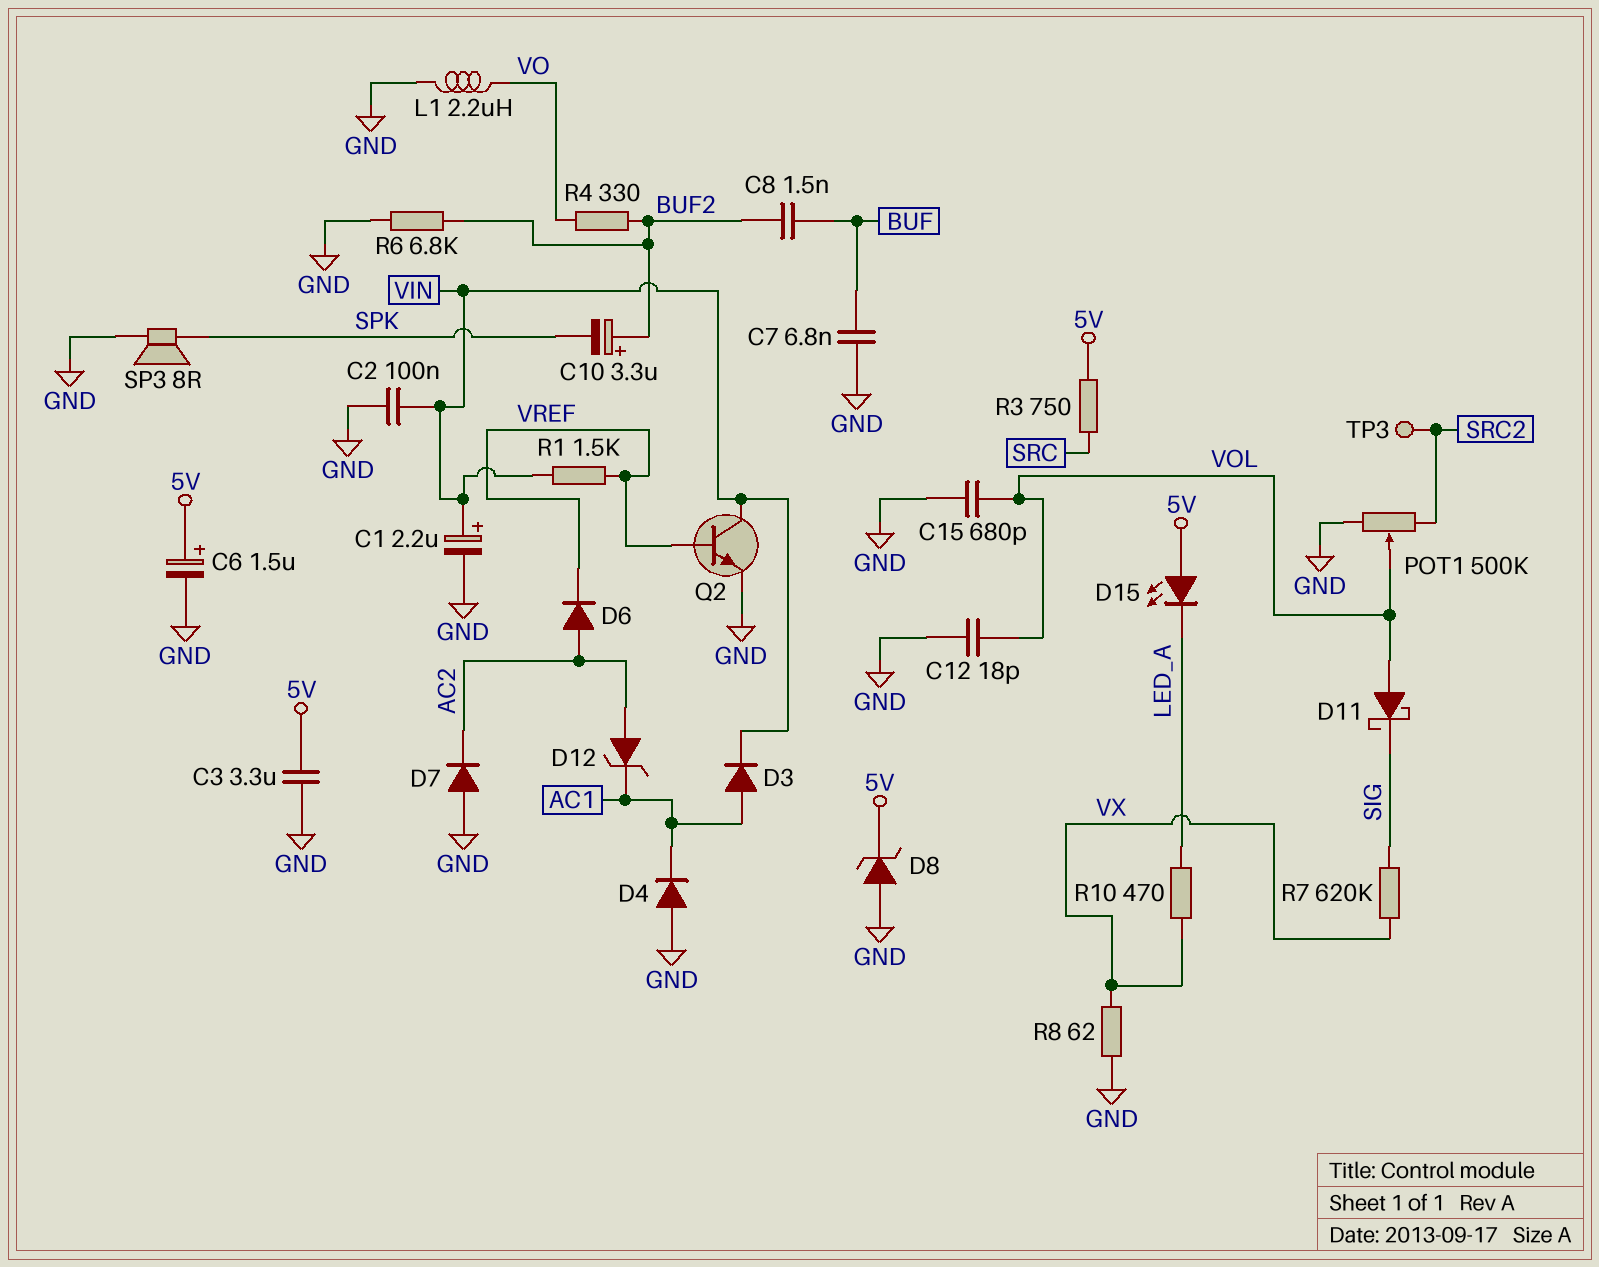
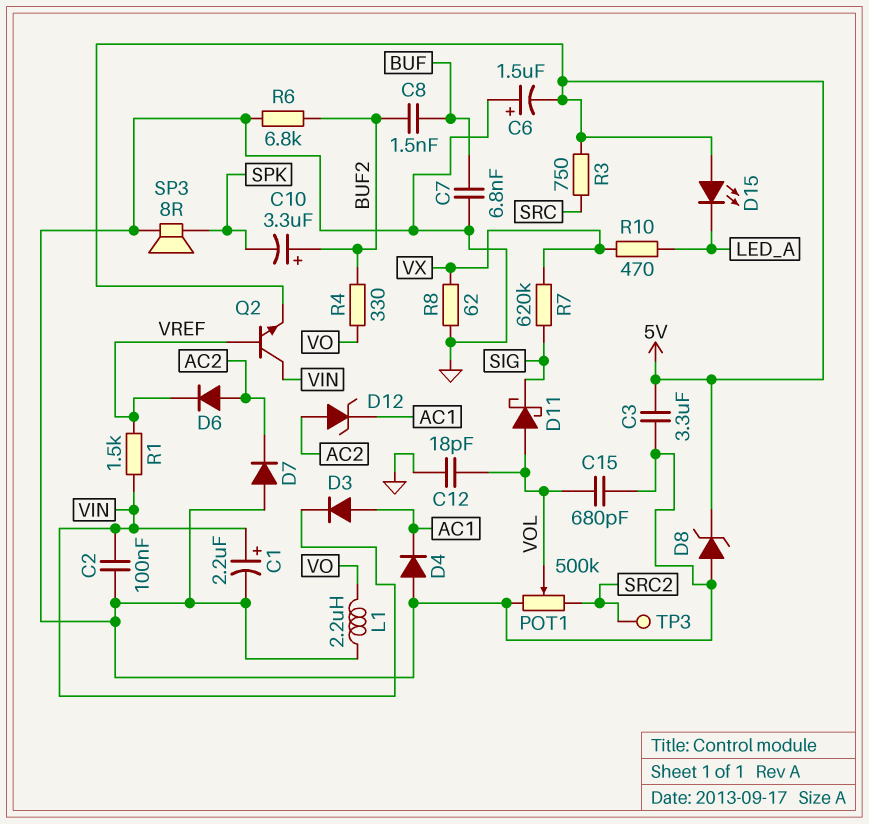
C6: 1.5uF (plus 5V, minus GND) -> 1.5uF (plus GND, minus 5V)
Q2: NPN (B VREF, C VIN, E GND) -> NPN (B VREF, C VIN, E 5V)

